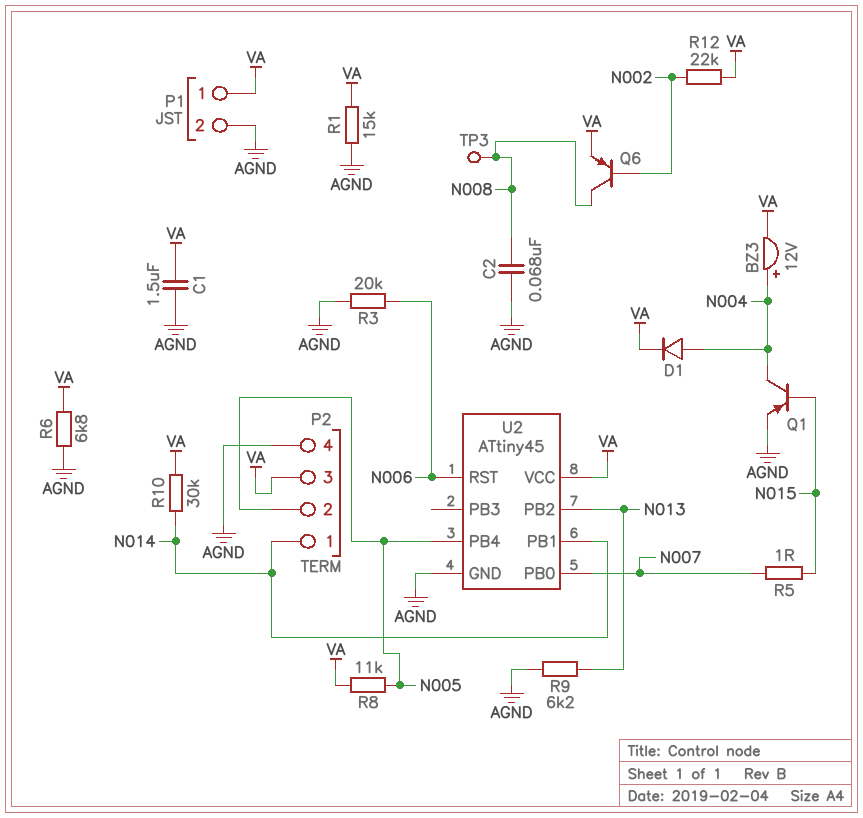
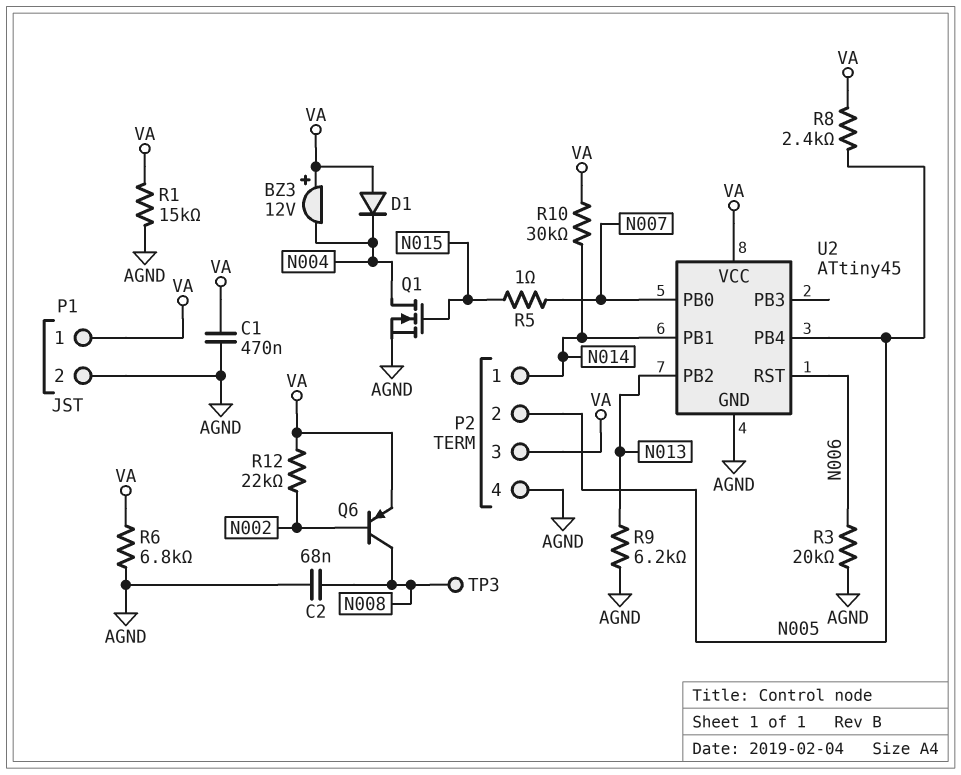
BZ3: buzzer 12V (plus N004, minus VA) -> buzzer 12V (plus VA, minus N004)
C1: 1.5uF (AGND, VA) -> 470nF (AGND, VA)
D1: diode (A N004, K VA) -> diode (A VA, K N004)
Q1: PNP (B N015, C N004, E AGND) -> NMOS (G N015, D N004, S AGND)
R8: 11k (N005, VA) -> 2.4k (N005, VA)

